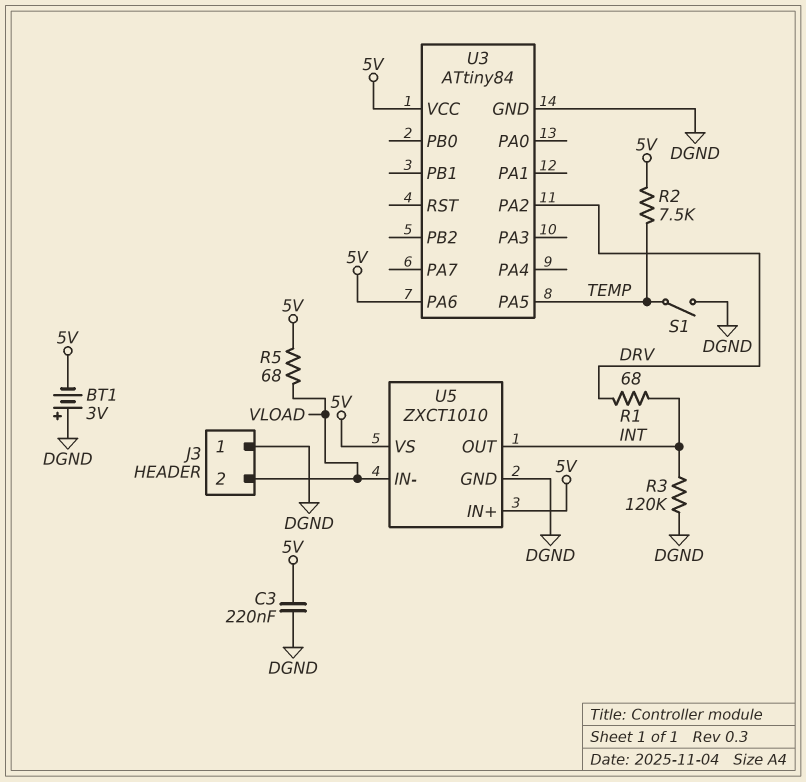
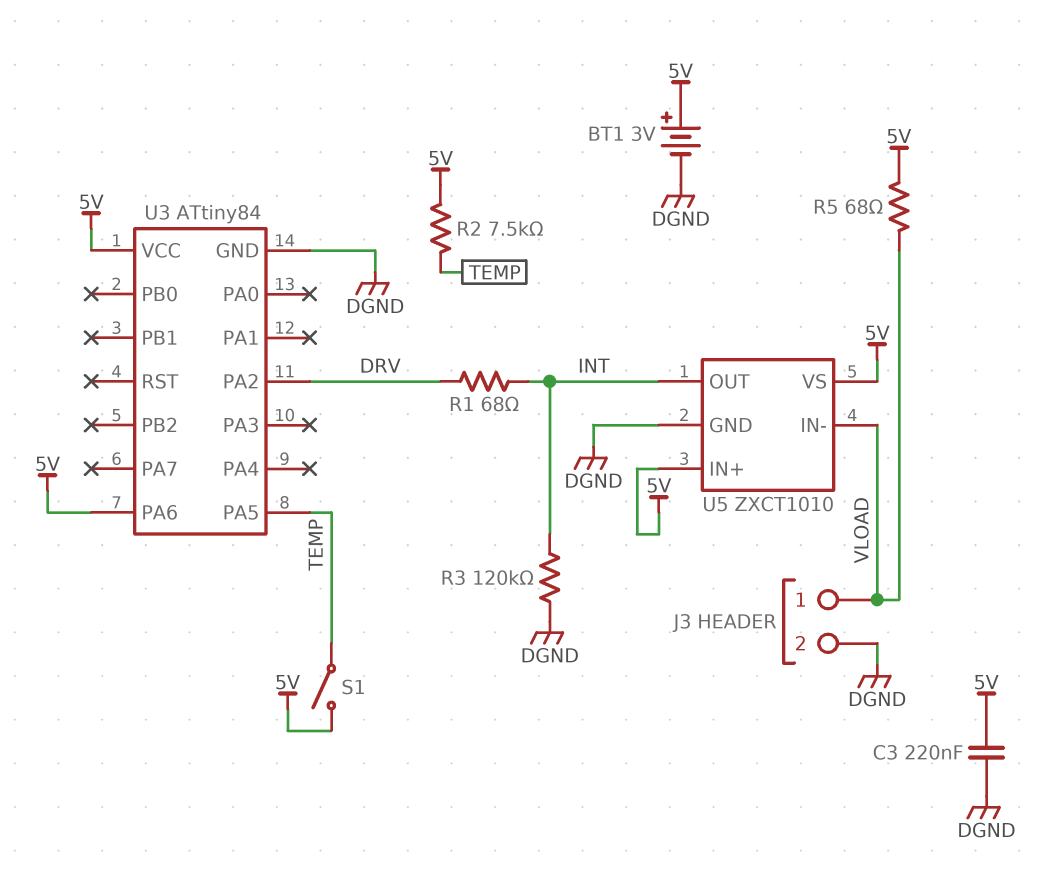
BT1: 3V (plus DGND, minus 5V) -> 3V (plus 5V, minus DGND)
J3 pin 1: DGND -> VLOAD
J3 pin 2: VLOAD -> DGND
S1: switch (DGND, TEMP) -> switch (5V, TEMP)

